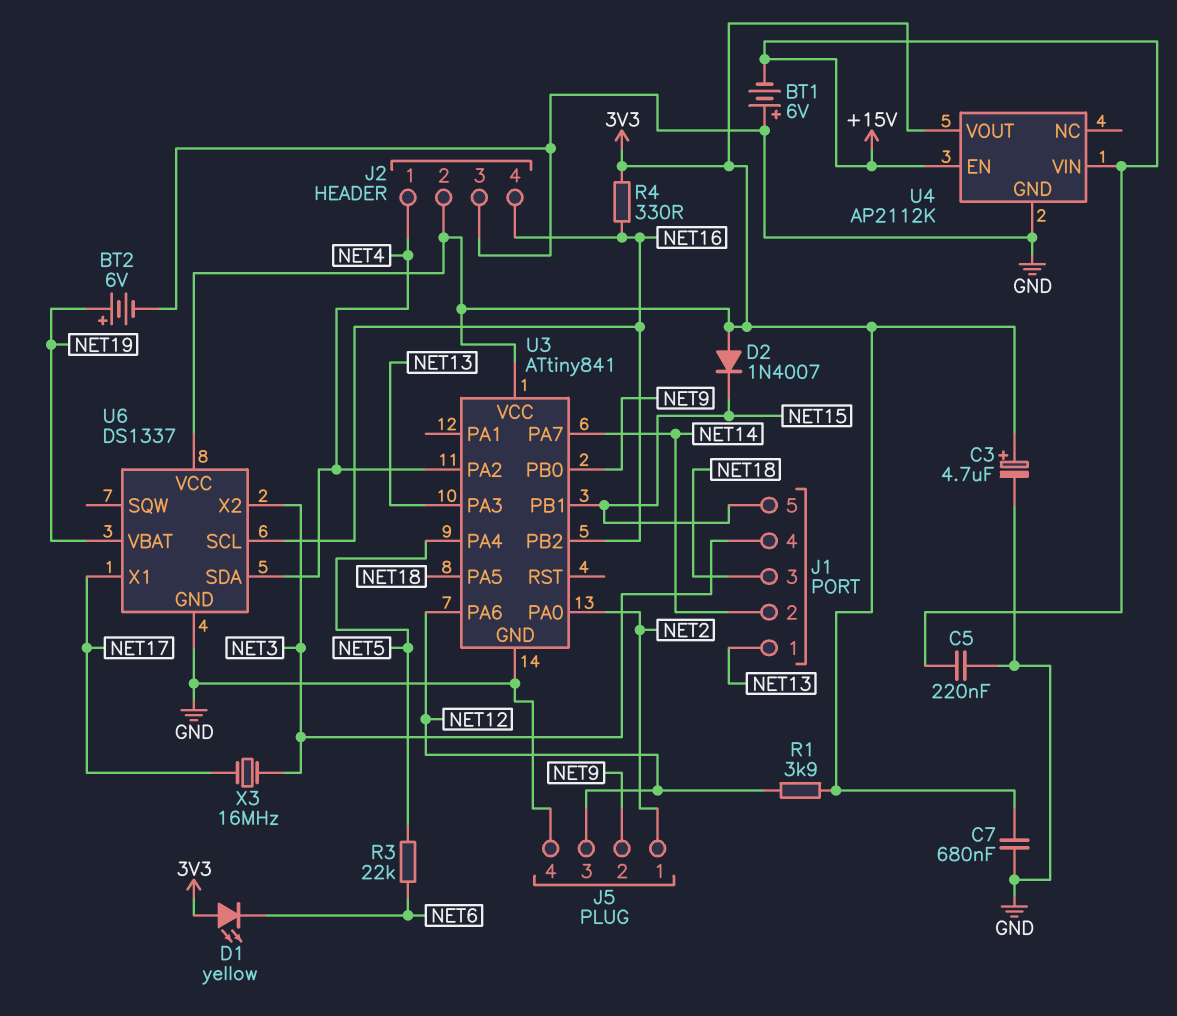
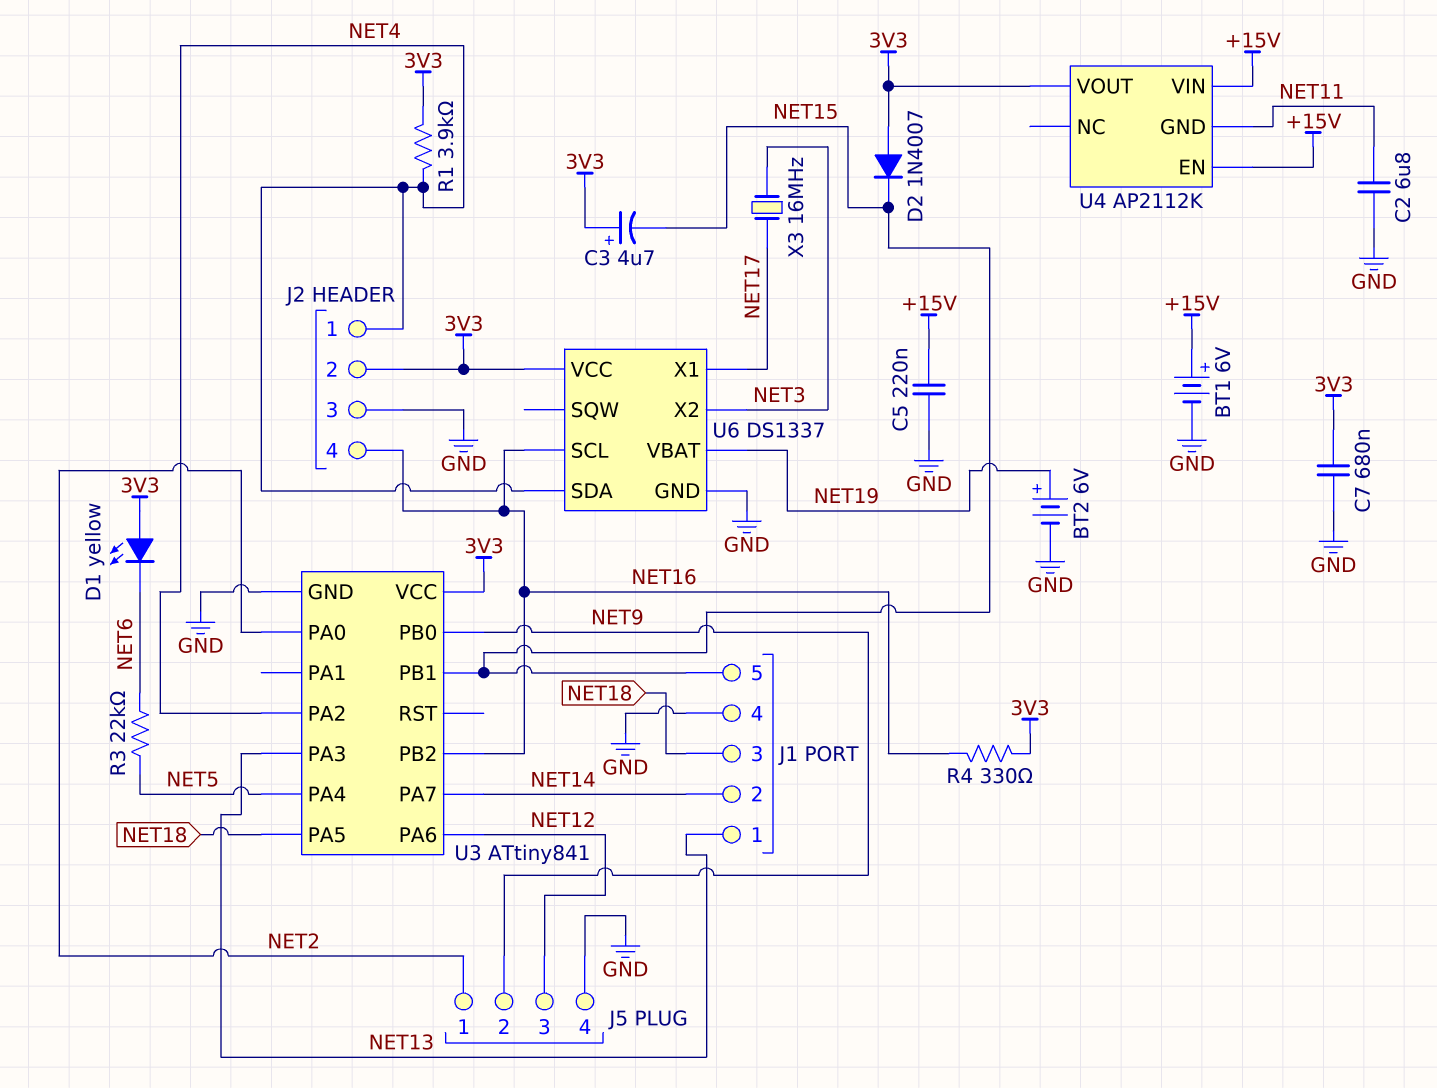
BT1: 6V (plus GND, minus +15V) -> 6V (plus +15V, minus GND)
C2: none -> 6.8uF (GND, NET11)
C3: 4.7uF (plus 3V3, minus GND) -> 4.7uF (plus 3V3, minus NET15)
J1 pin 4: NET3 -> GND
R1: 3.9k (3V3, NET12) -> 3.9k (3V3, NET4)
U4 pin GND: GND -> NET11

